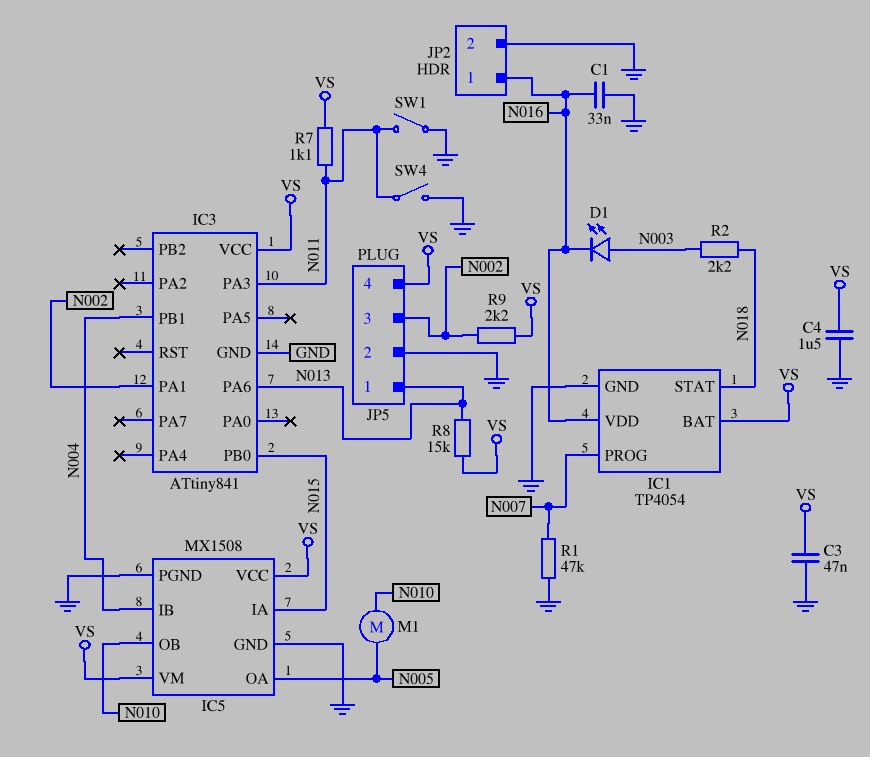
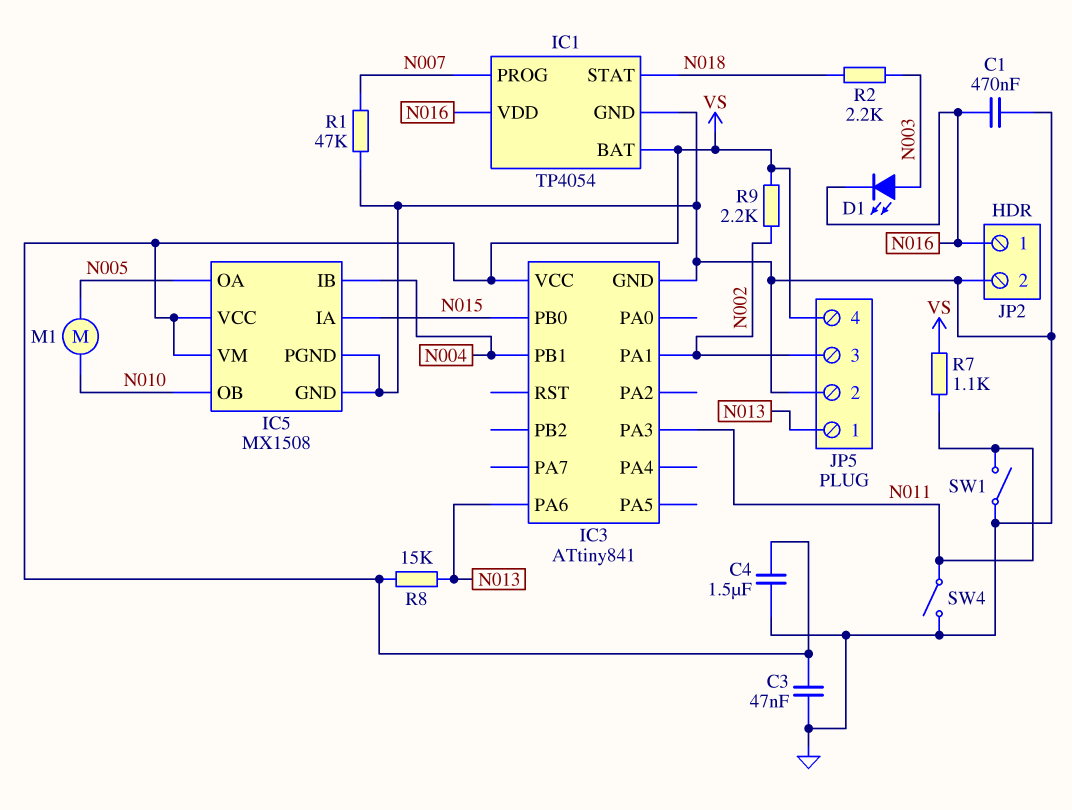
C1: 33nF (GND, N016) -> 470nF (GND, N016)

